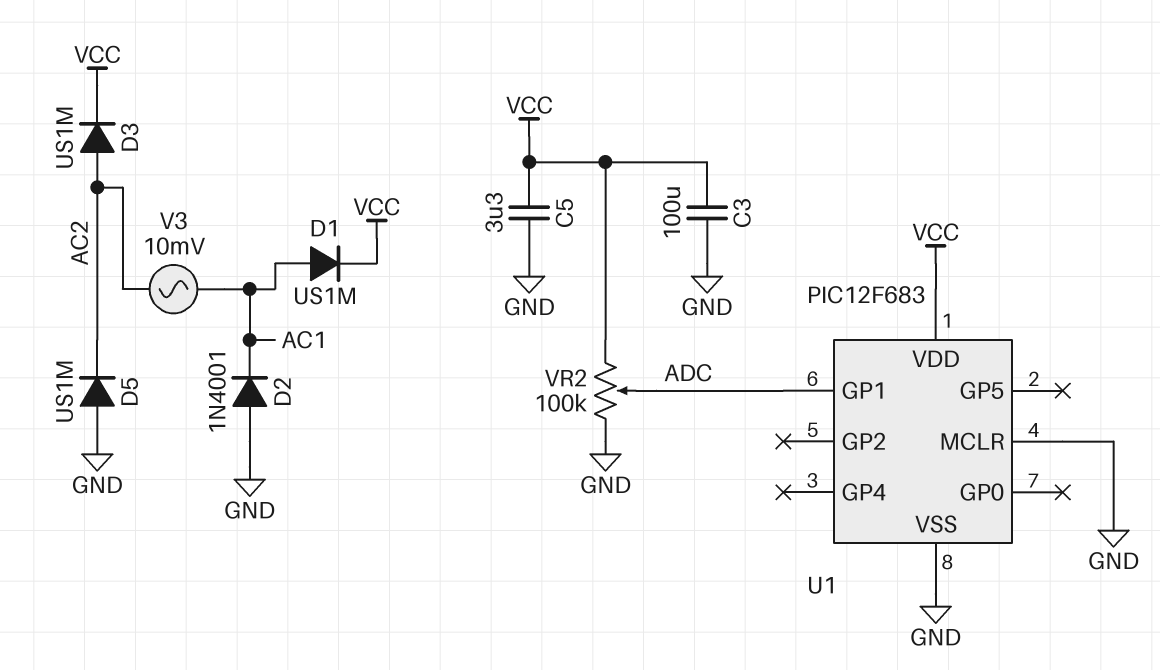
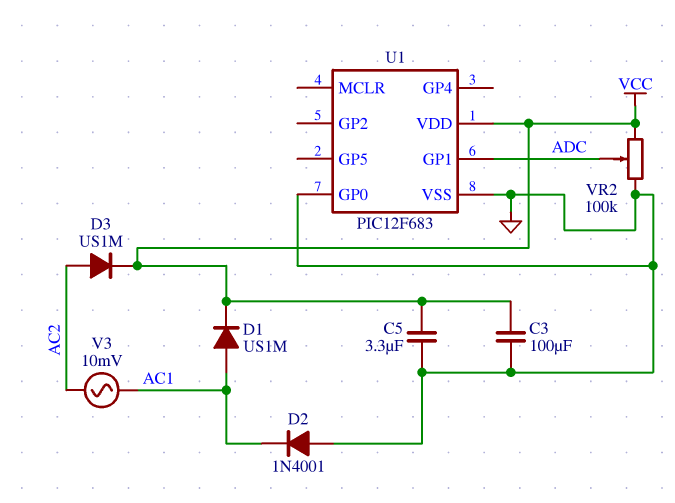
D5: diode US1M (A GND, K AC2) -> none
U1 pin GP0: none -> GND
U1 pin MCLR: GND -> none

